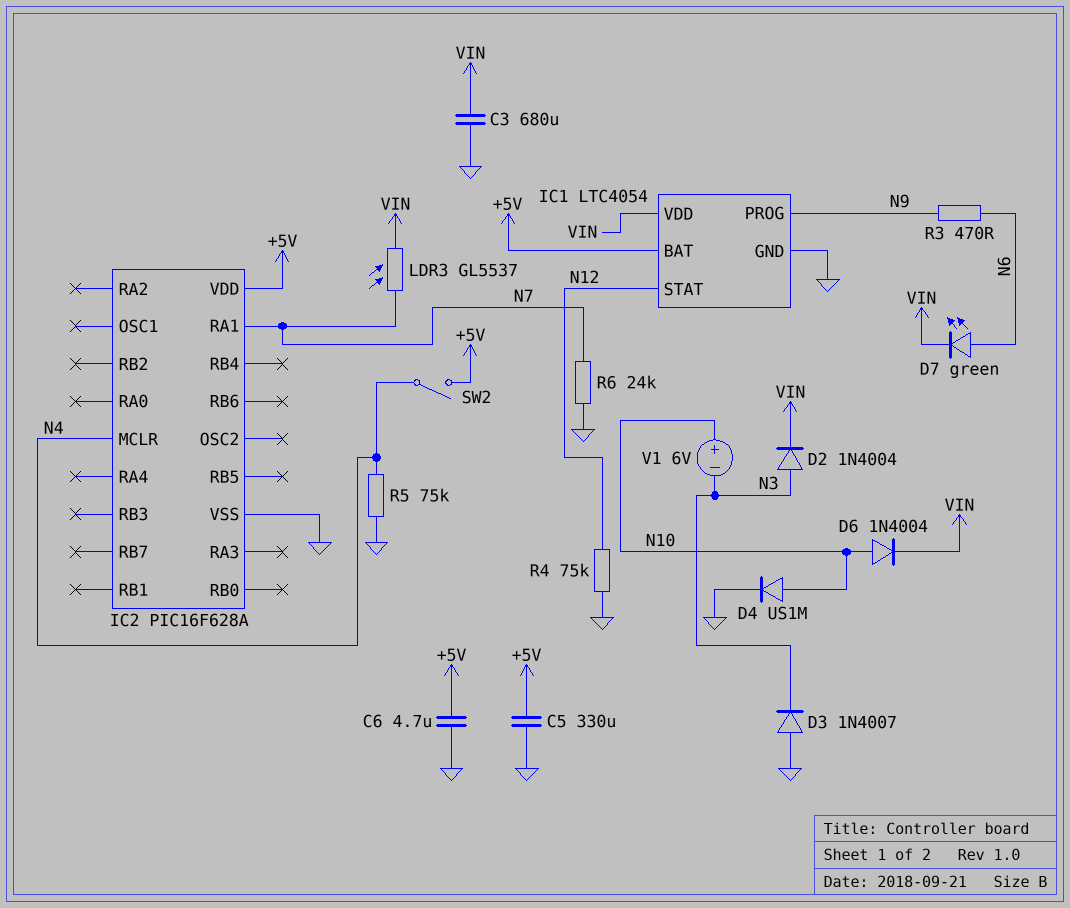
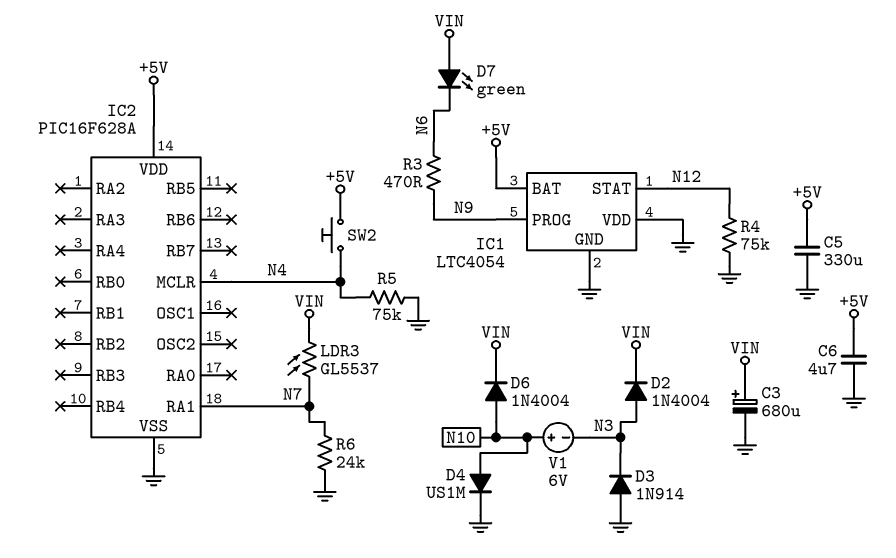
C3: 680uF (GND, VIN) -> 680uF (plus VIN, minus GND)
D3: diode 1N4007 (A GND, K N3) -> diode 1N914 (A GND, K N3)
D7: LED green (A N6, K VIN) -> LED green (A VIN, K N6)
IC1 pin VDD: VIN -> GND
SW2: switch (+5V, N4) -> button (+5V, N4)

